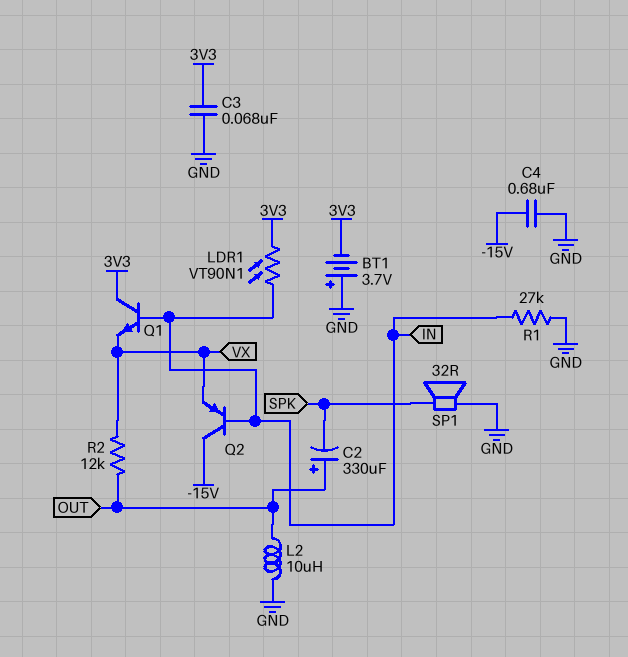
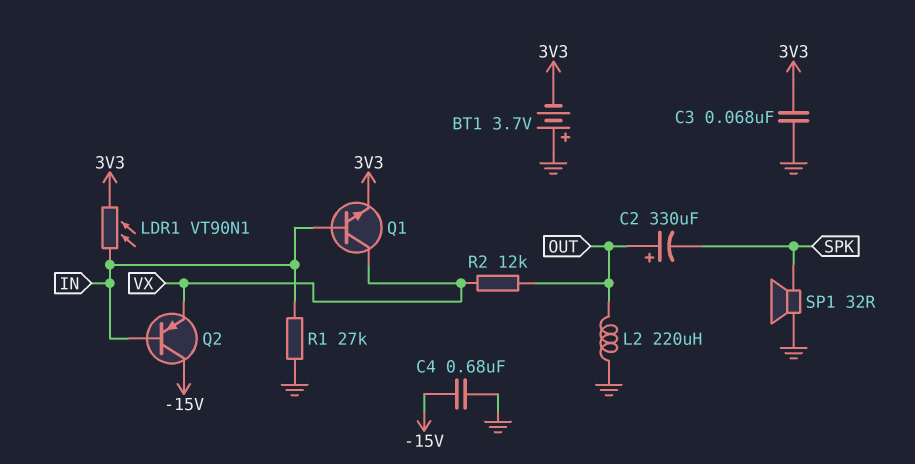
L2: 10uH (GND, OUT) -> 220uH (GND, OUT)
Q1: NPN (B IN, C 3V3, E VX) -> NPN (B IN, C VX, E 3V3)

